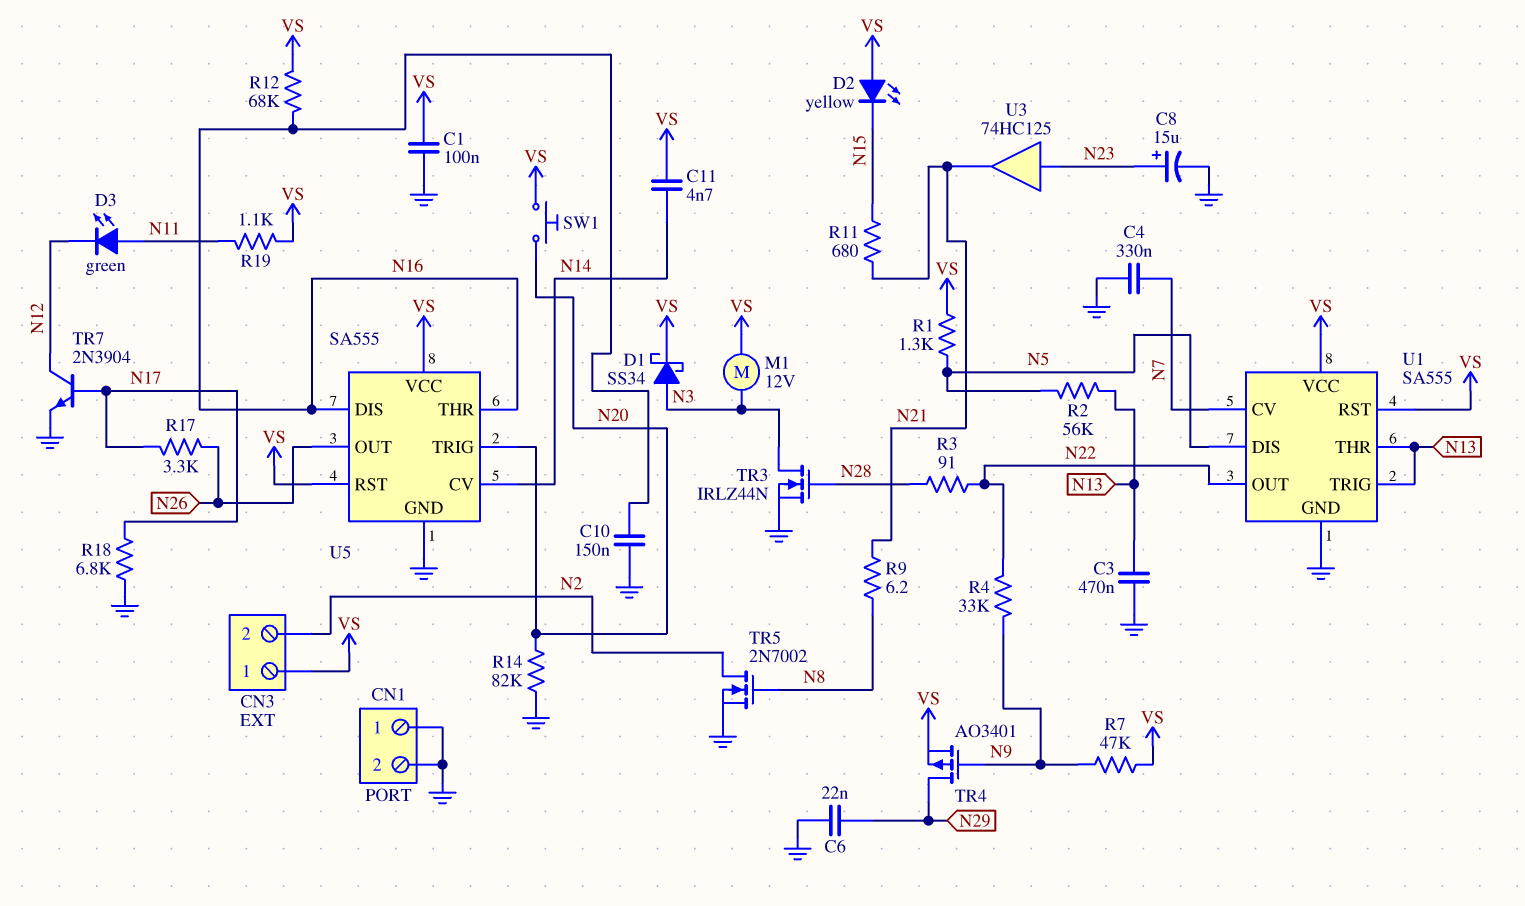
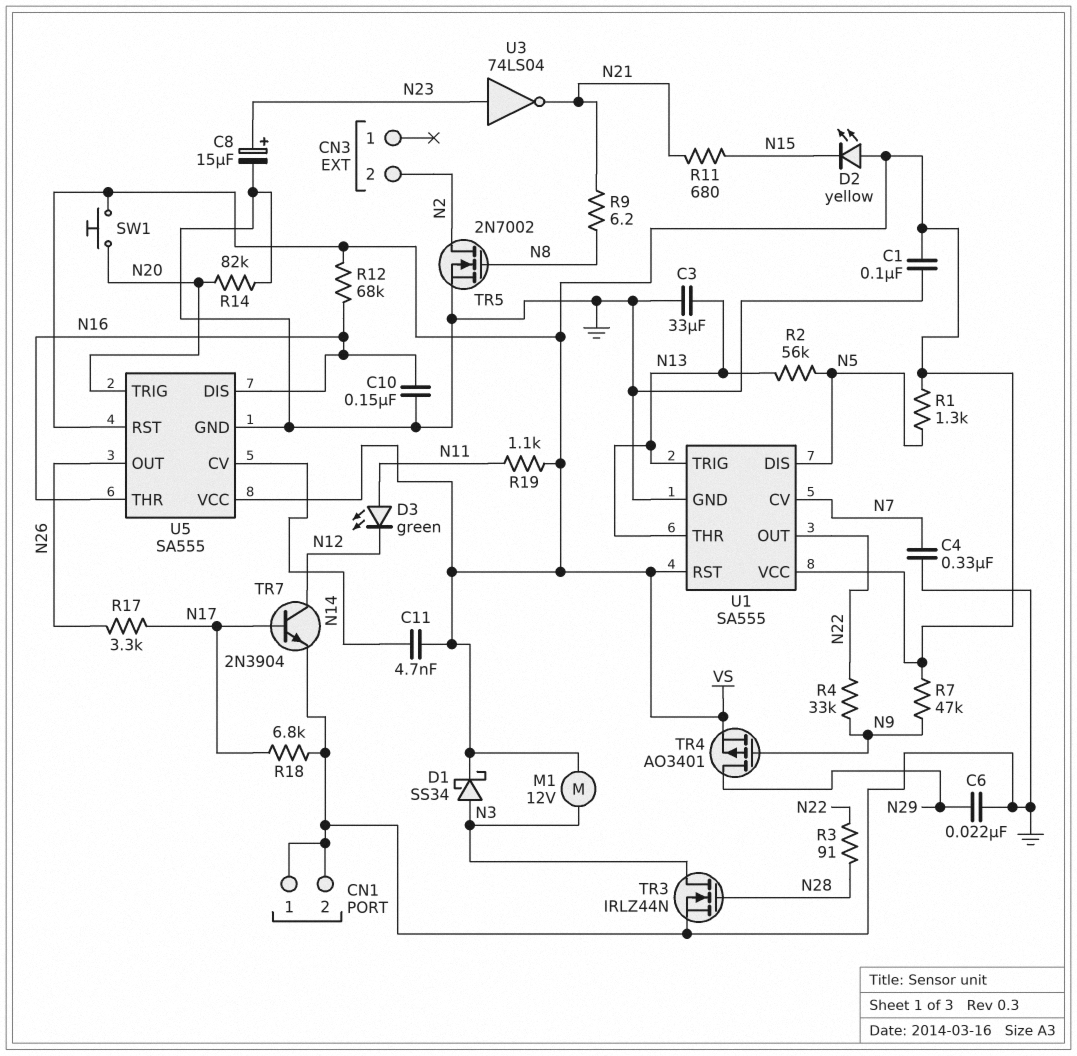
C3: 470nF (GND, N13) -> 33uF (GND, N13)
CN3 pin 1: VS -> none
U3: buffer 74HC125 (in N23, out N21) -> NOT 74LS04 (in N23, out N21)

